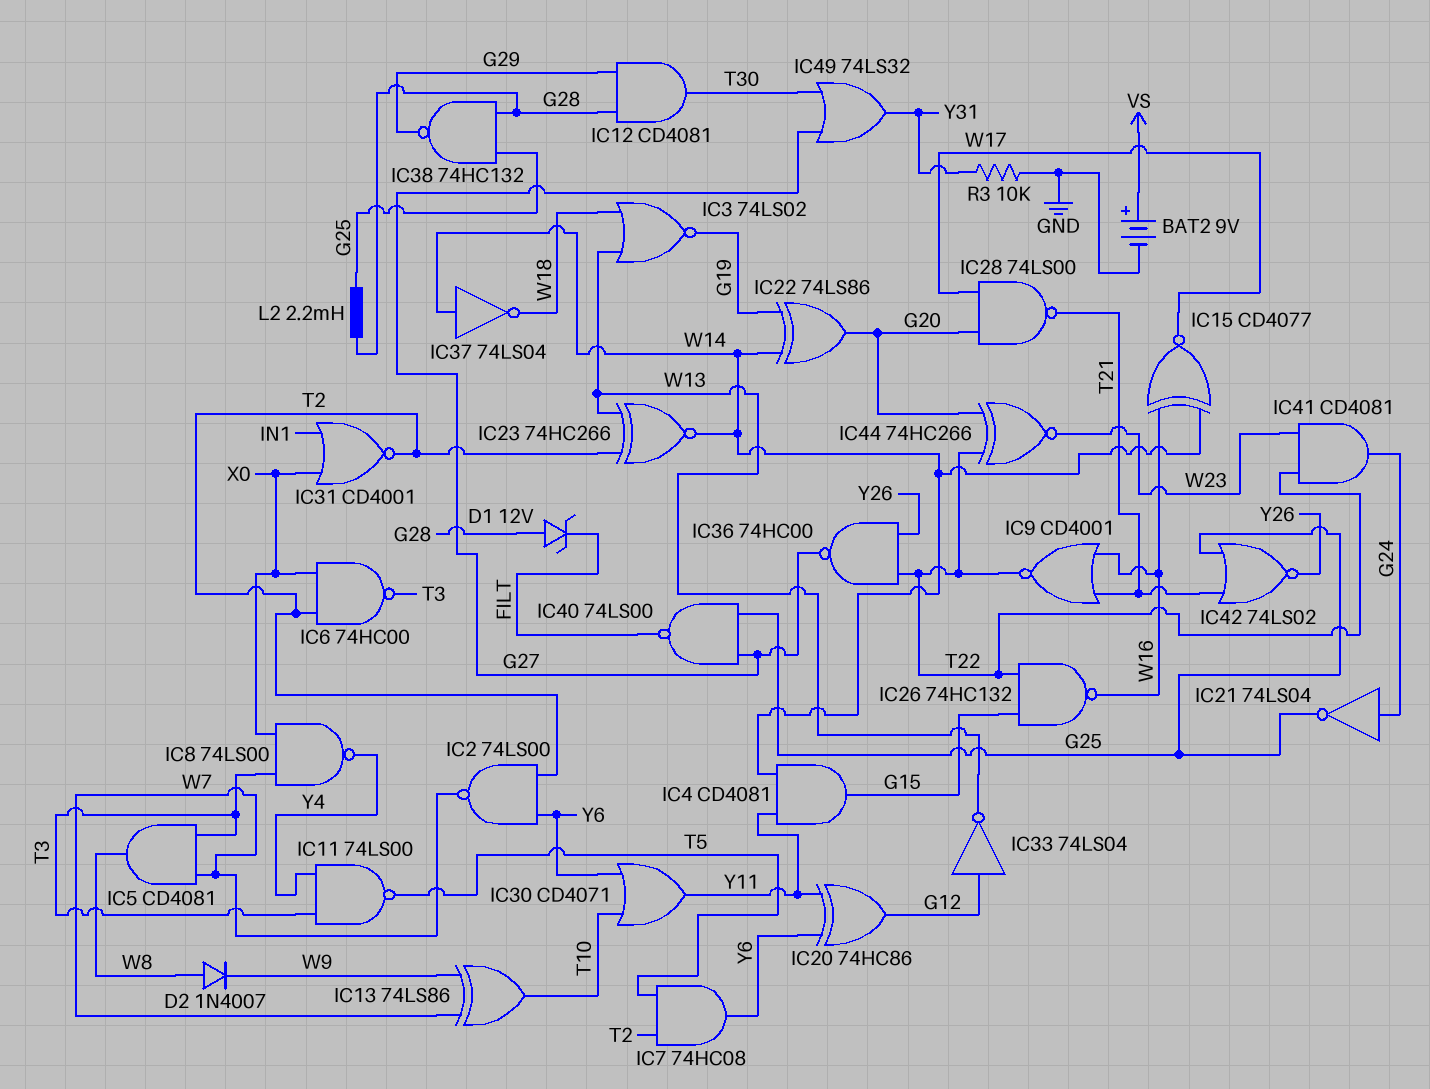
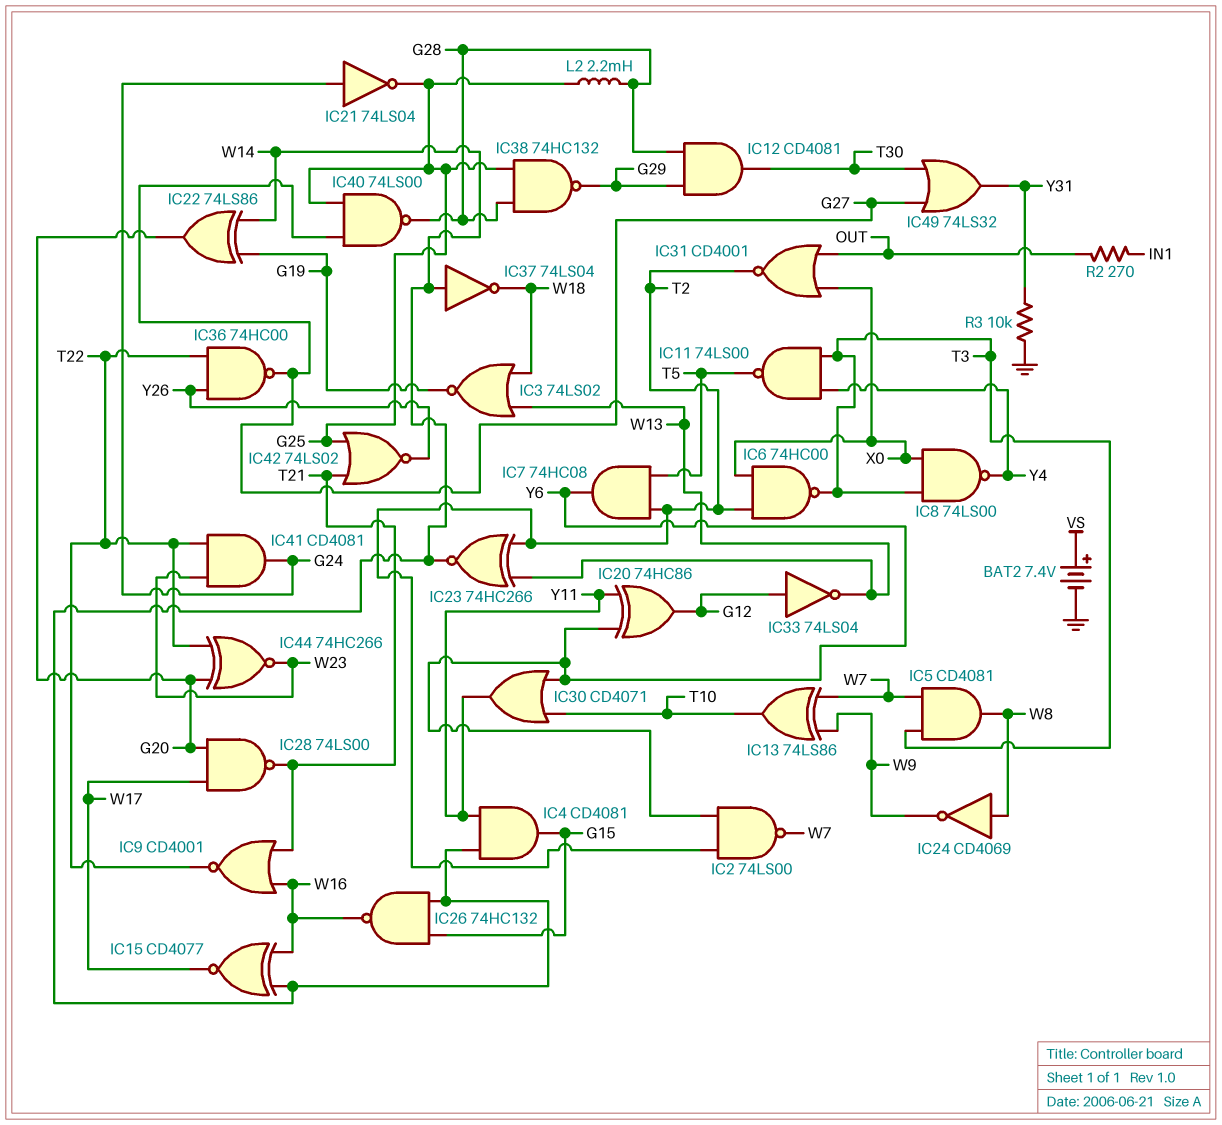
BAT2: 9V (plus VS, minus GND) -> 7.4V (plus VS, minus GND)
D1: zener 12V (A G28, K FILT) -> none
D2: diode 1N4007 (A W8, K W9) -> none
IC24: none -> NOT CD4069 (in W8, out W9)
IC26: NAND 74HC132 (in G15, in T22, out W16) -> NAND 74HC132 (in G15, in W14, out W16)
IC31: NOR CD4001 (in IN1, in X0, out T2) -> NOR CD4001 (in OUT, in X0, out T2)
IC40: NAND 74LS00 (in G25, in G27, out FILT) -> NAND 74LS00 (in G25, in G27, out G28)
R2: none -> 270 (IN1, OUT)

